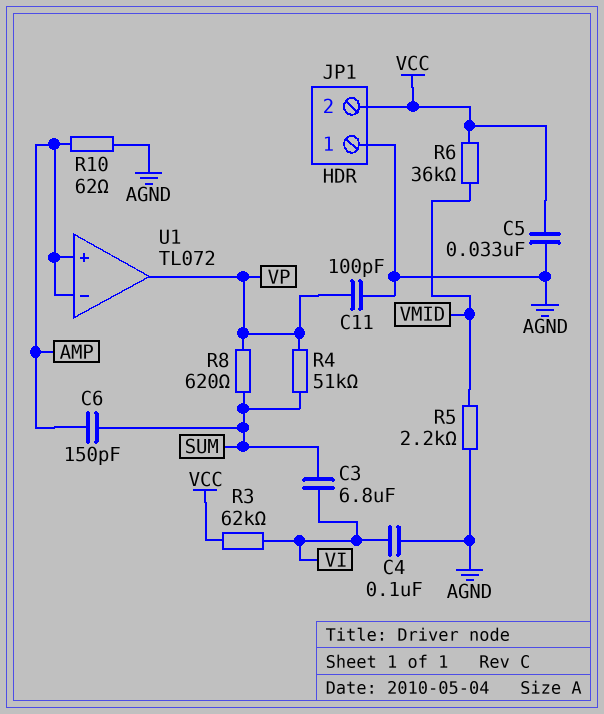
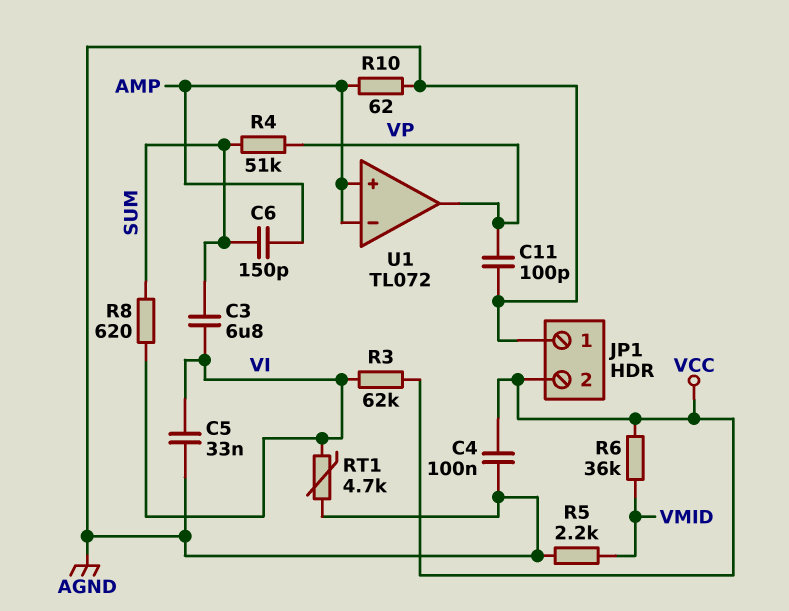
C4: 100nF (AGND, VI) -> 100nF (AGND, VCC)
C5: 33nF (AGND, VCC) -> 33nF (AGND, VI)
R8: 620 (SUM, VP) -> 620 (SUM, VI)
RT1: none -> 4.7k (AGND, VI)

